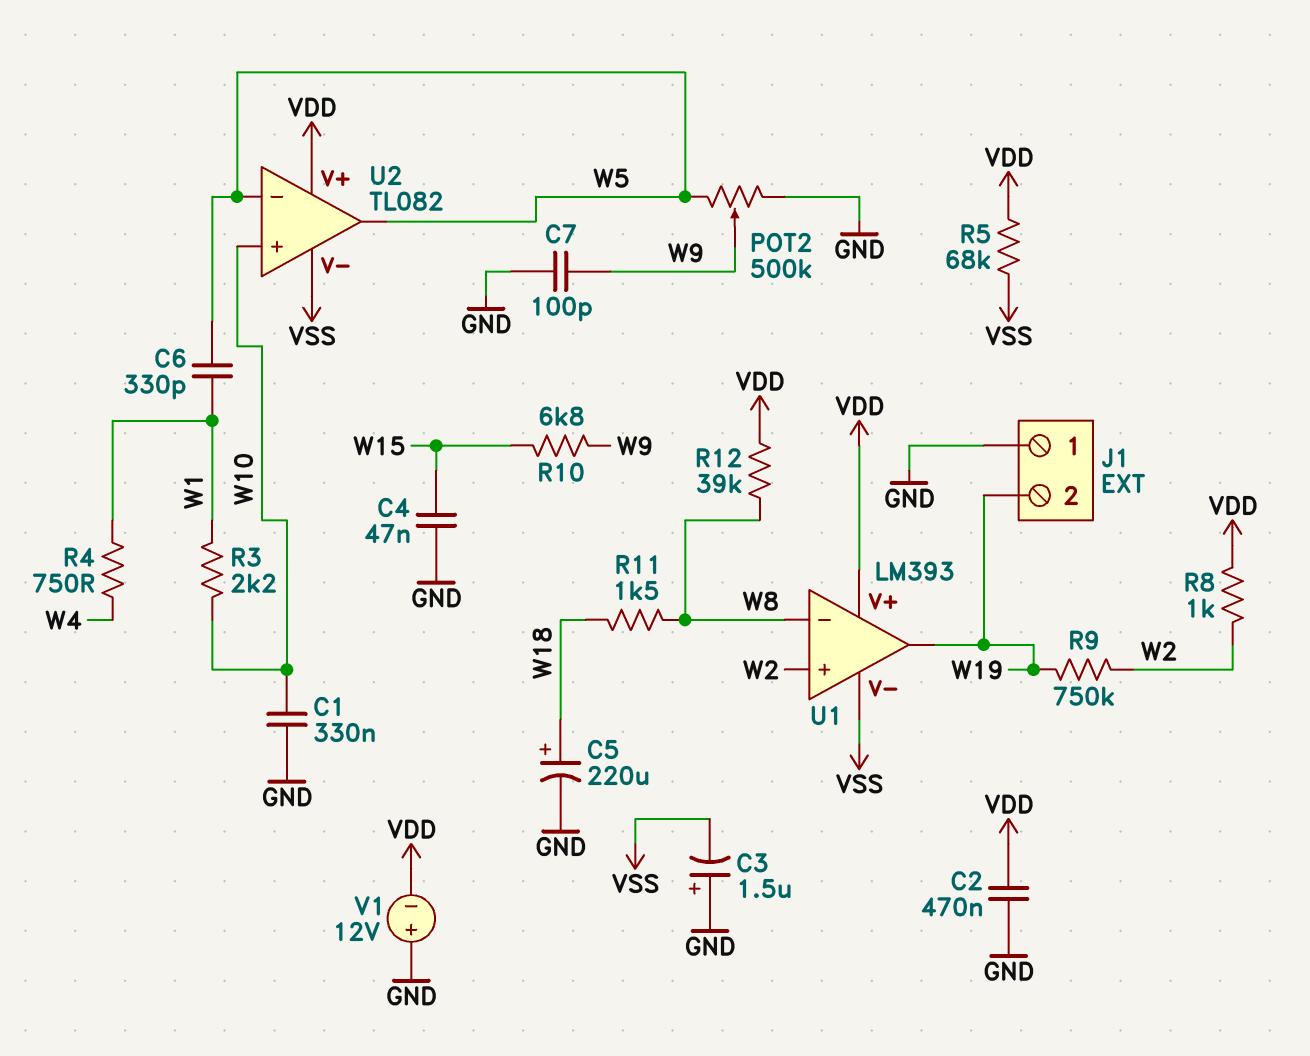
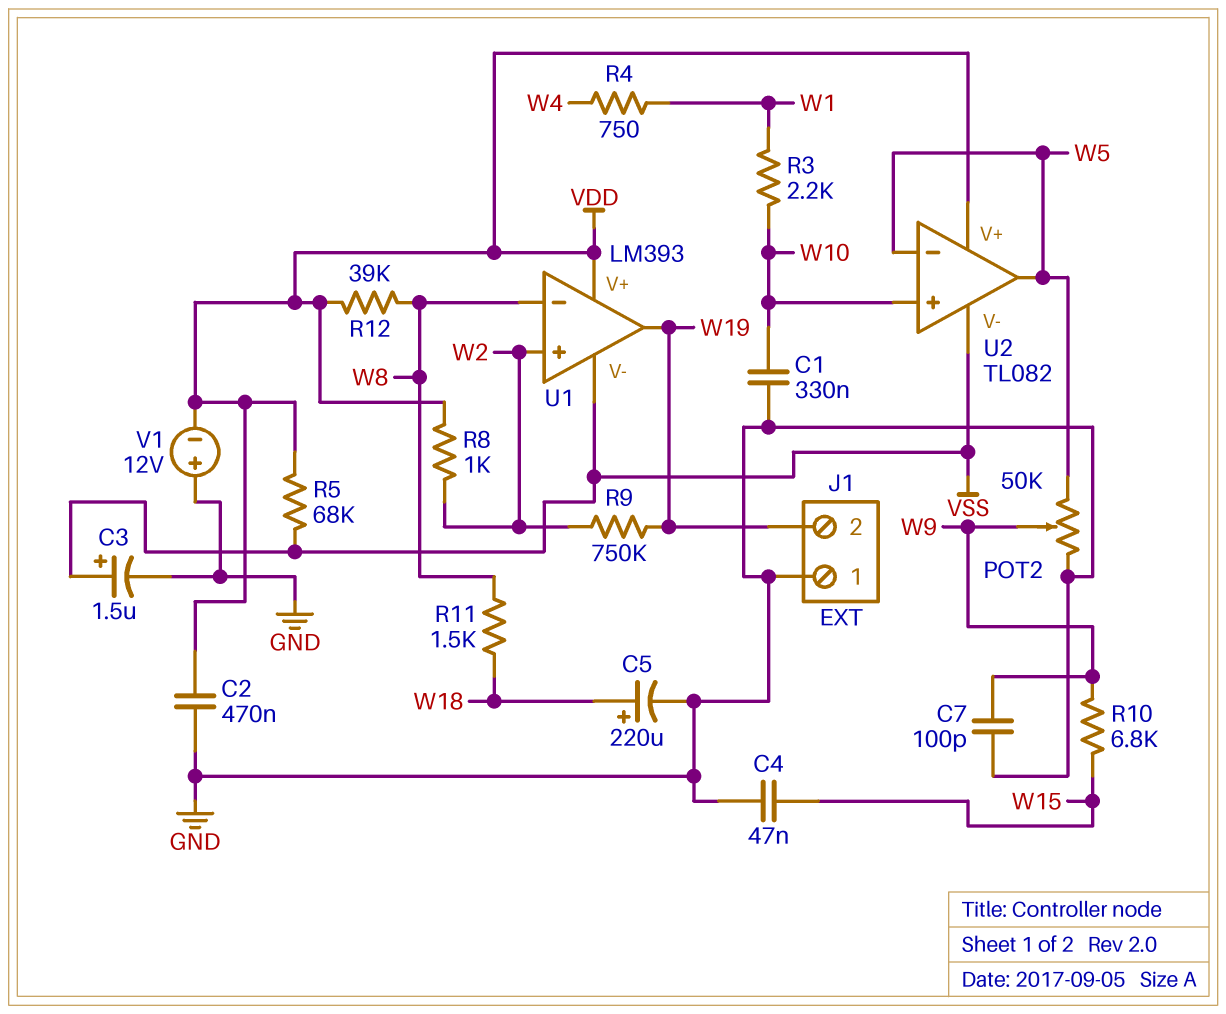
C3: 1.5uF (plus GND, minus VSS) -> 1.5uF (plus VSS, minus GND)
C6: 330pF (W1, W5) -> none
POT2: 500k (GND, W5, wiper W9) -> 50k (GND, W5, wiper W9)

